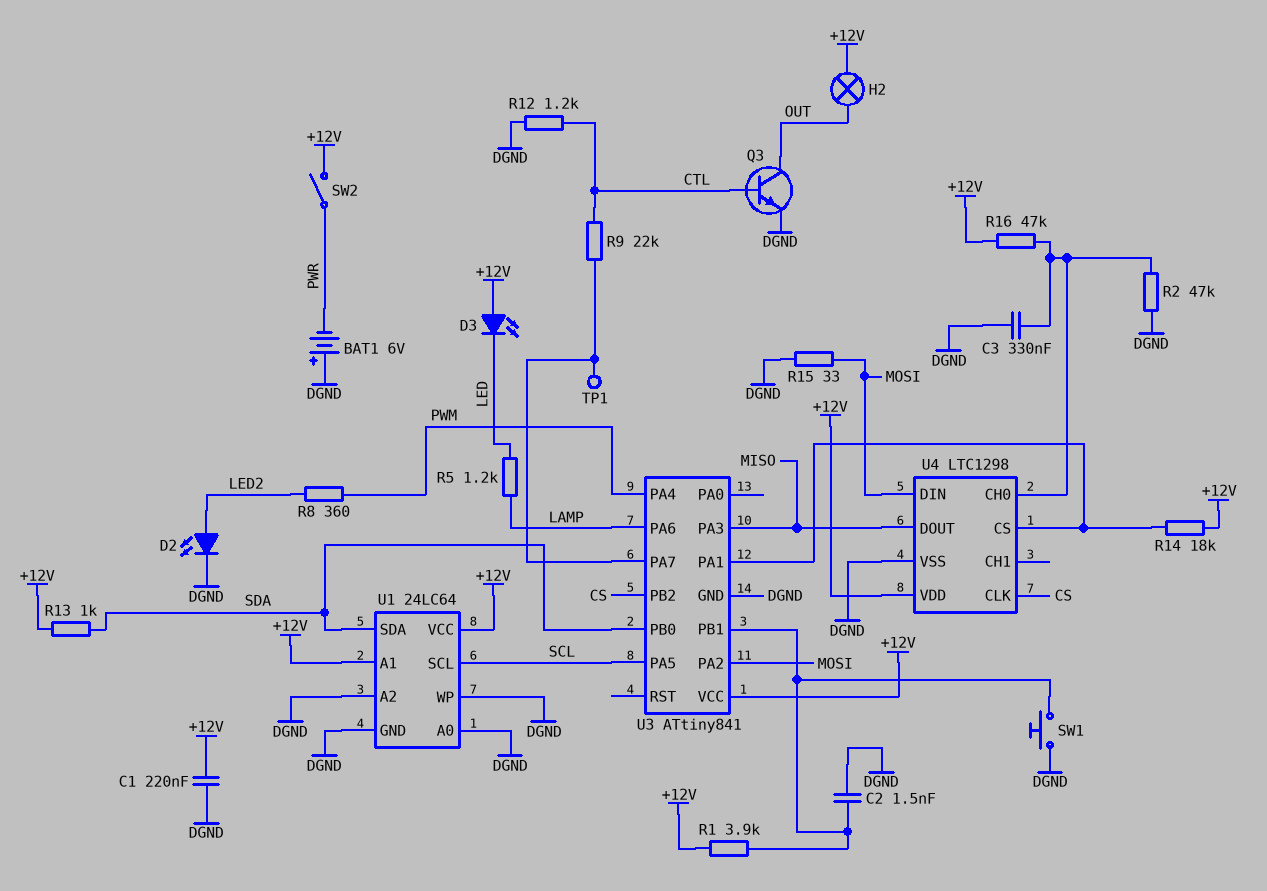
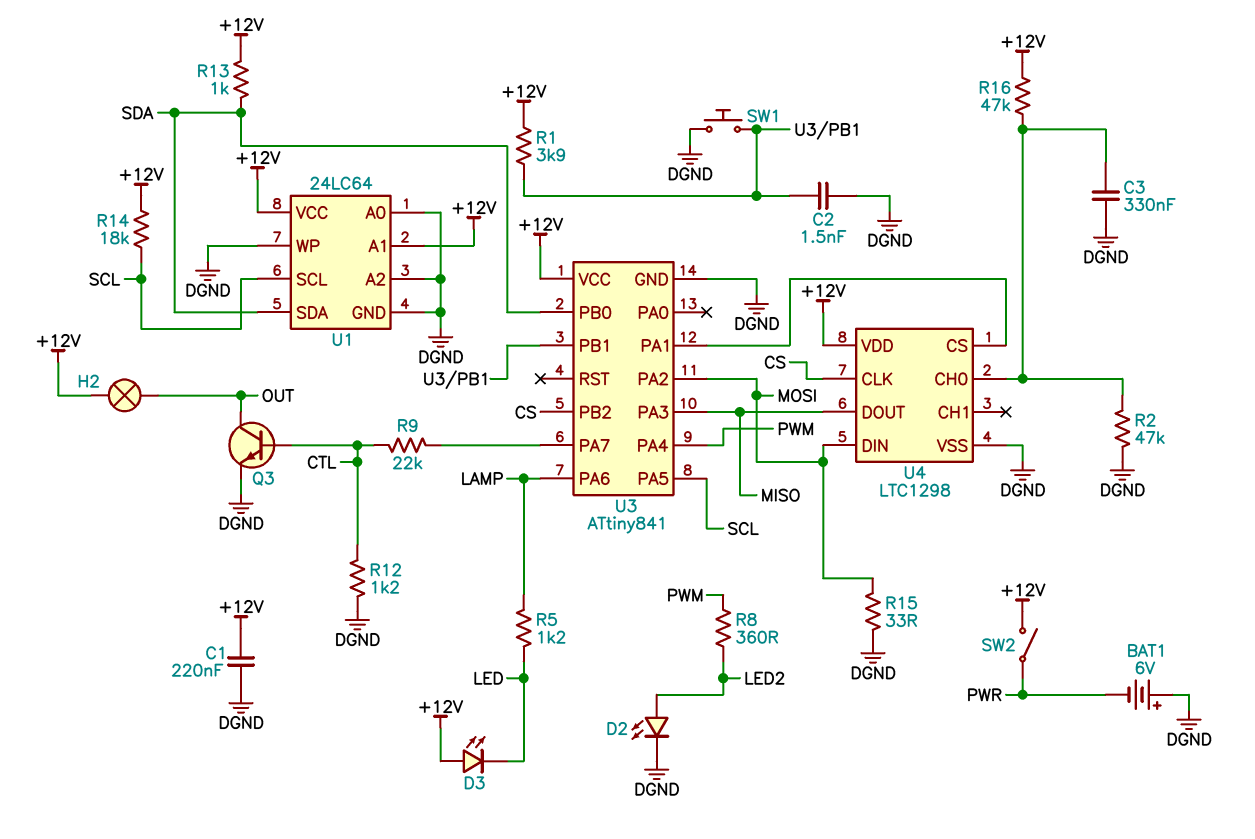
R14: 18k (+12V, U3/PA1) -> 18k (+12V, SCL)
TP1: test point (U3/PA7) -> none

